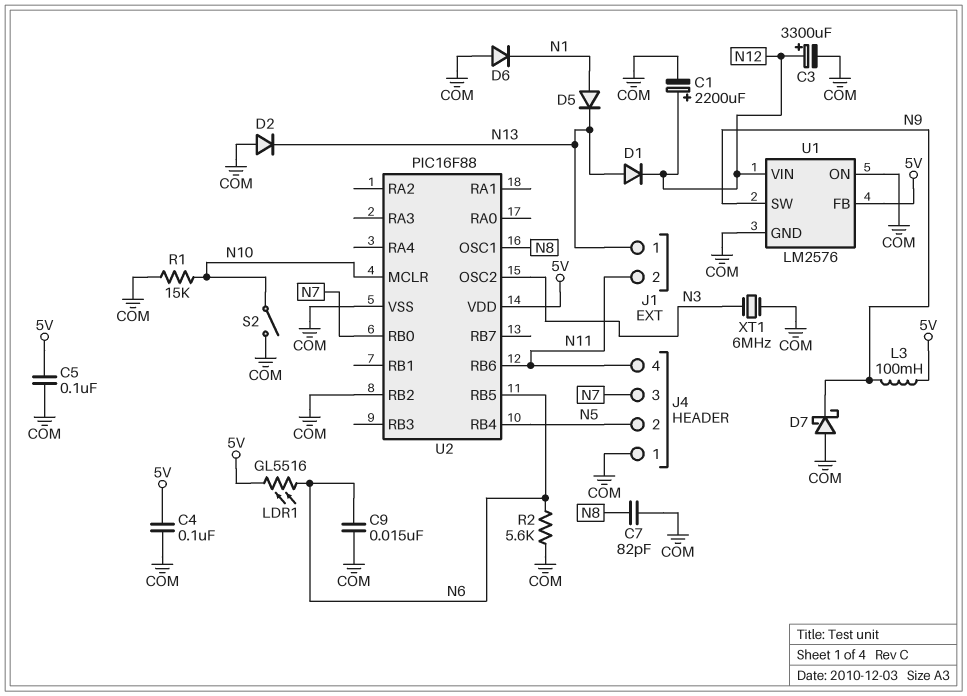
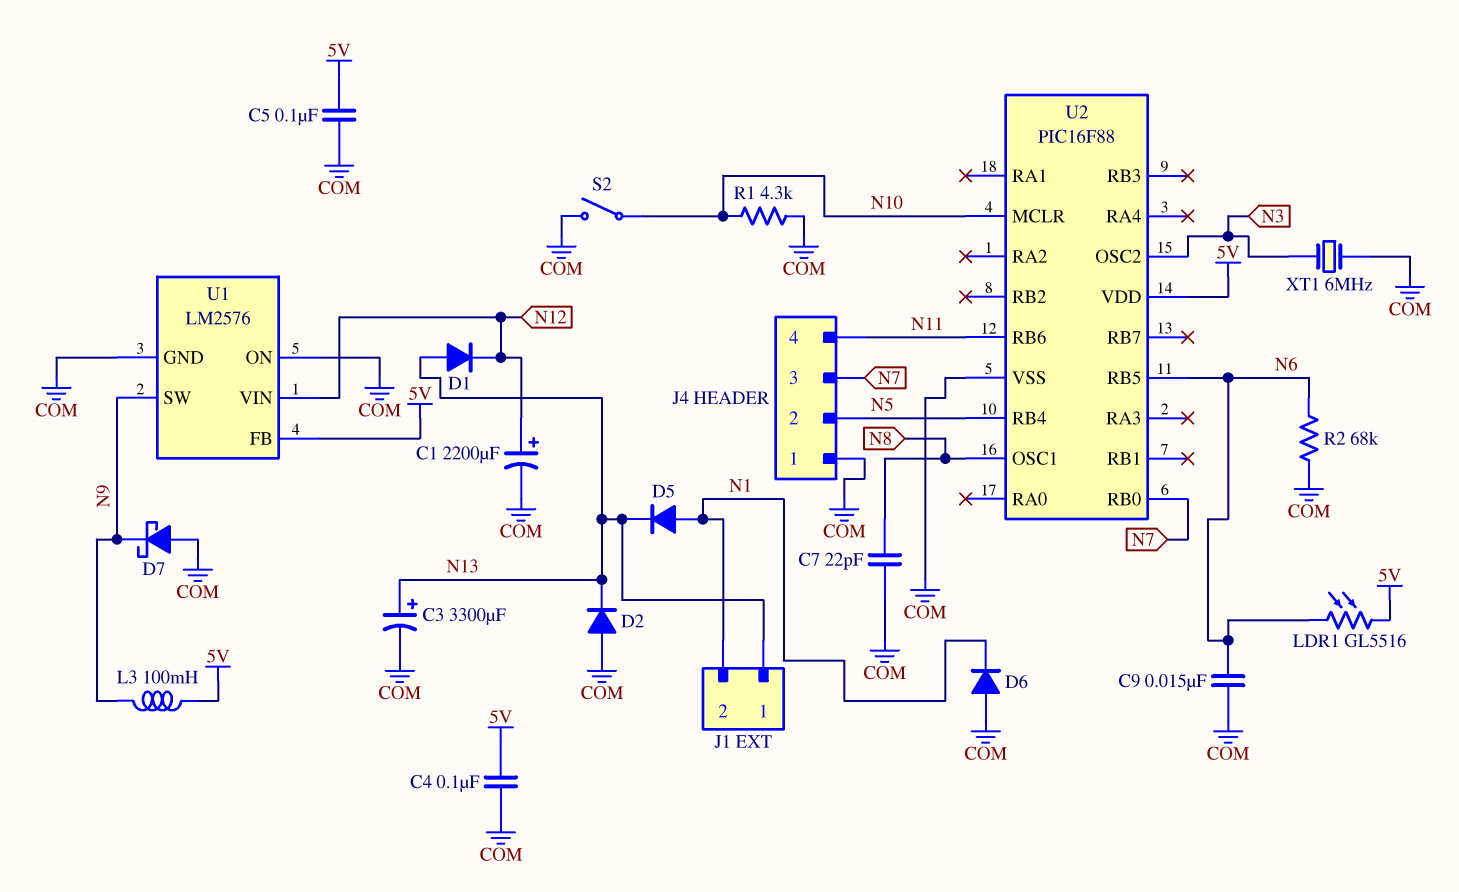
C3: 3300uF (plus N12, minus COM) -> 3300uF (plus N13, minus COM)
C7: 82pF (COM, N8) -> 22pF (COM, N8)
J1 pin 2: N11 -> N1
R1: 15k (COM, N10) -> 4.3k (COM, N10)
R2: 5.6k (COM, N6) -> 68k (COM, N6)
U2 pin RB2: COM -> none

